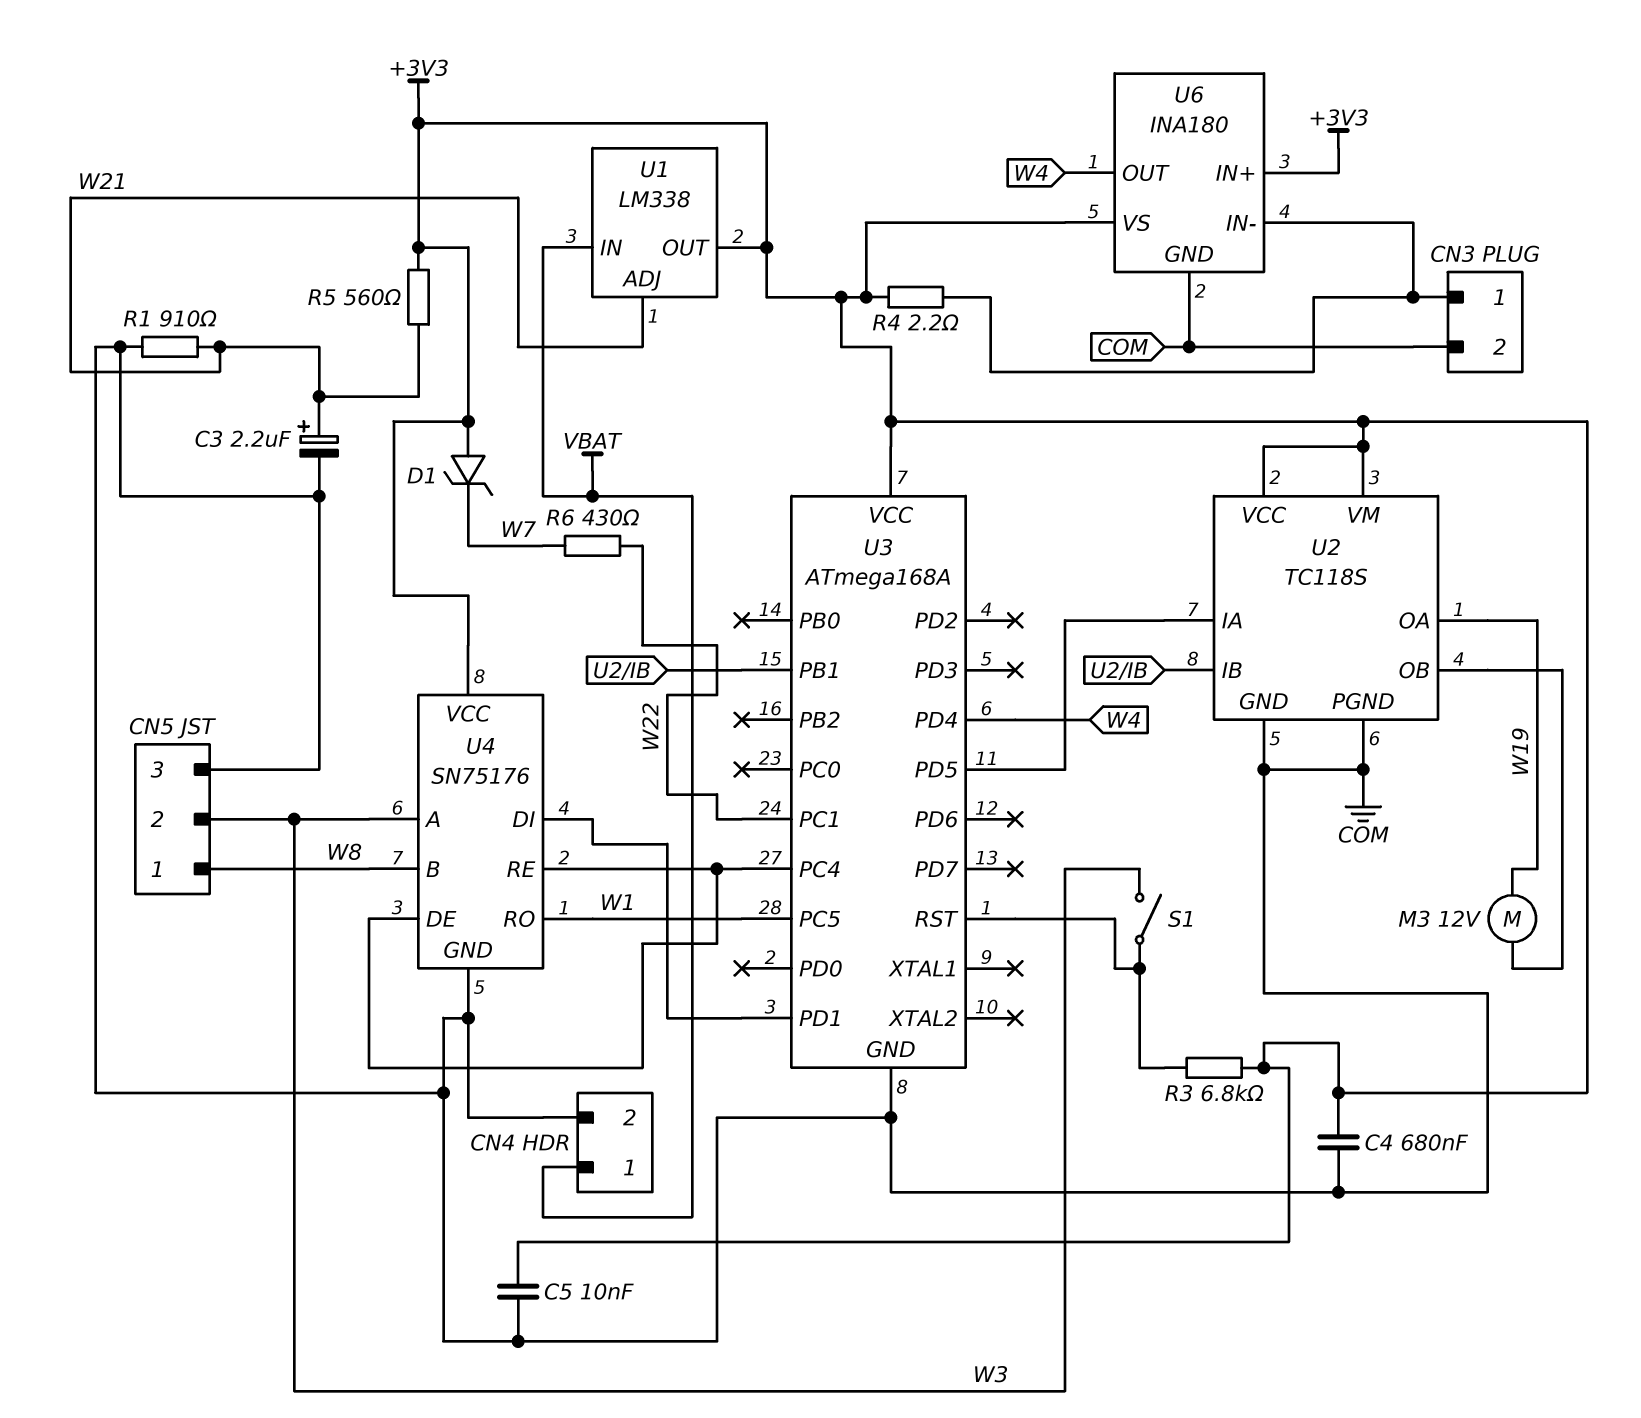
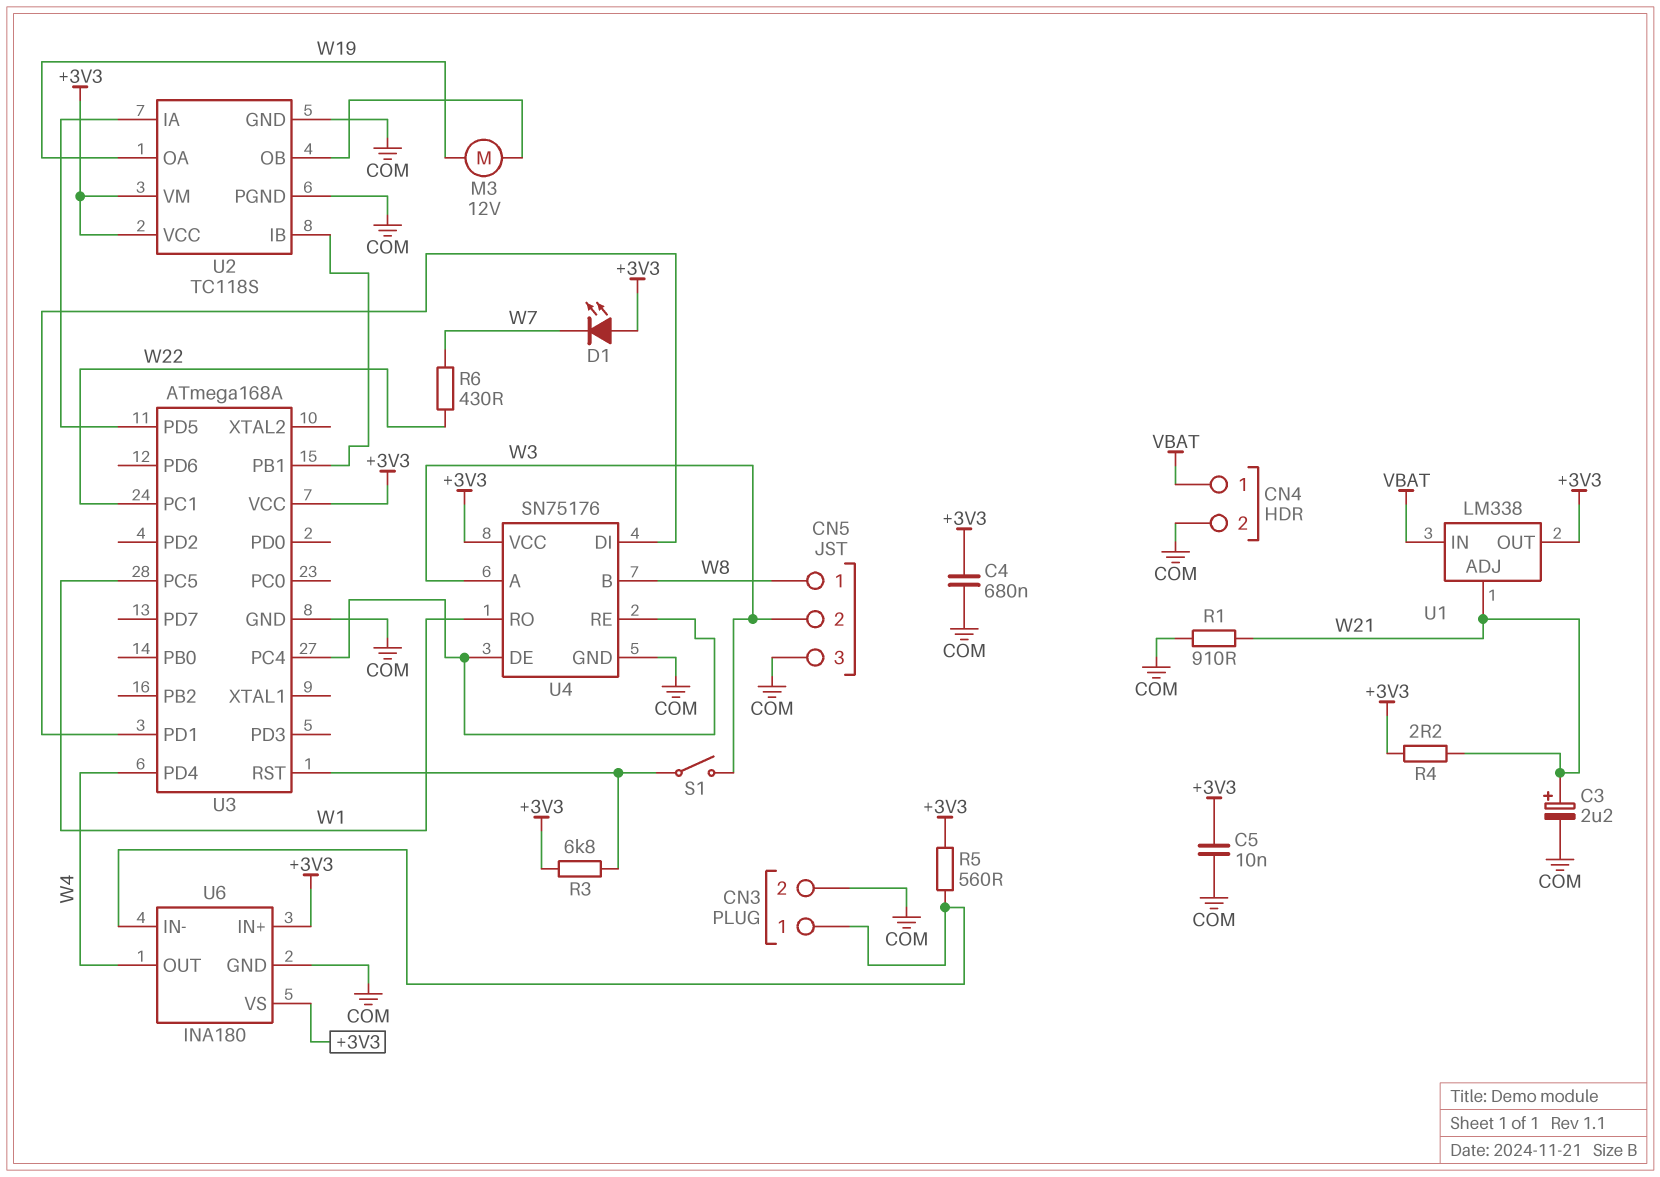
D1: zener (A +3V3, K W7) -> LED (A +3V3, K W7)
R4: 2.2 (+3V3, CN3/1) -> 2.2 (+3V3, W21)
R5: 560 (+3V3, W21) -> 560 (+3V3, CN3/1)

